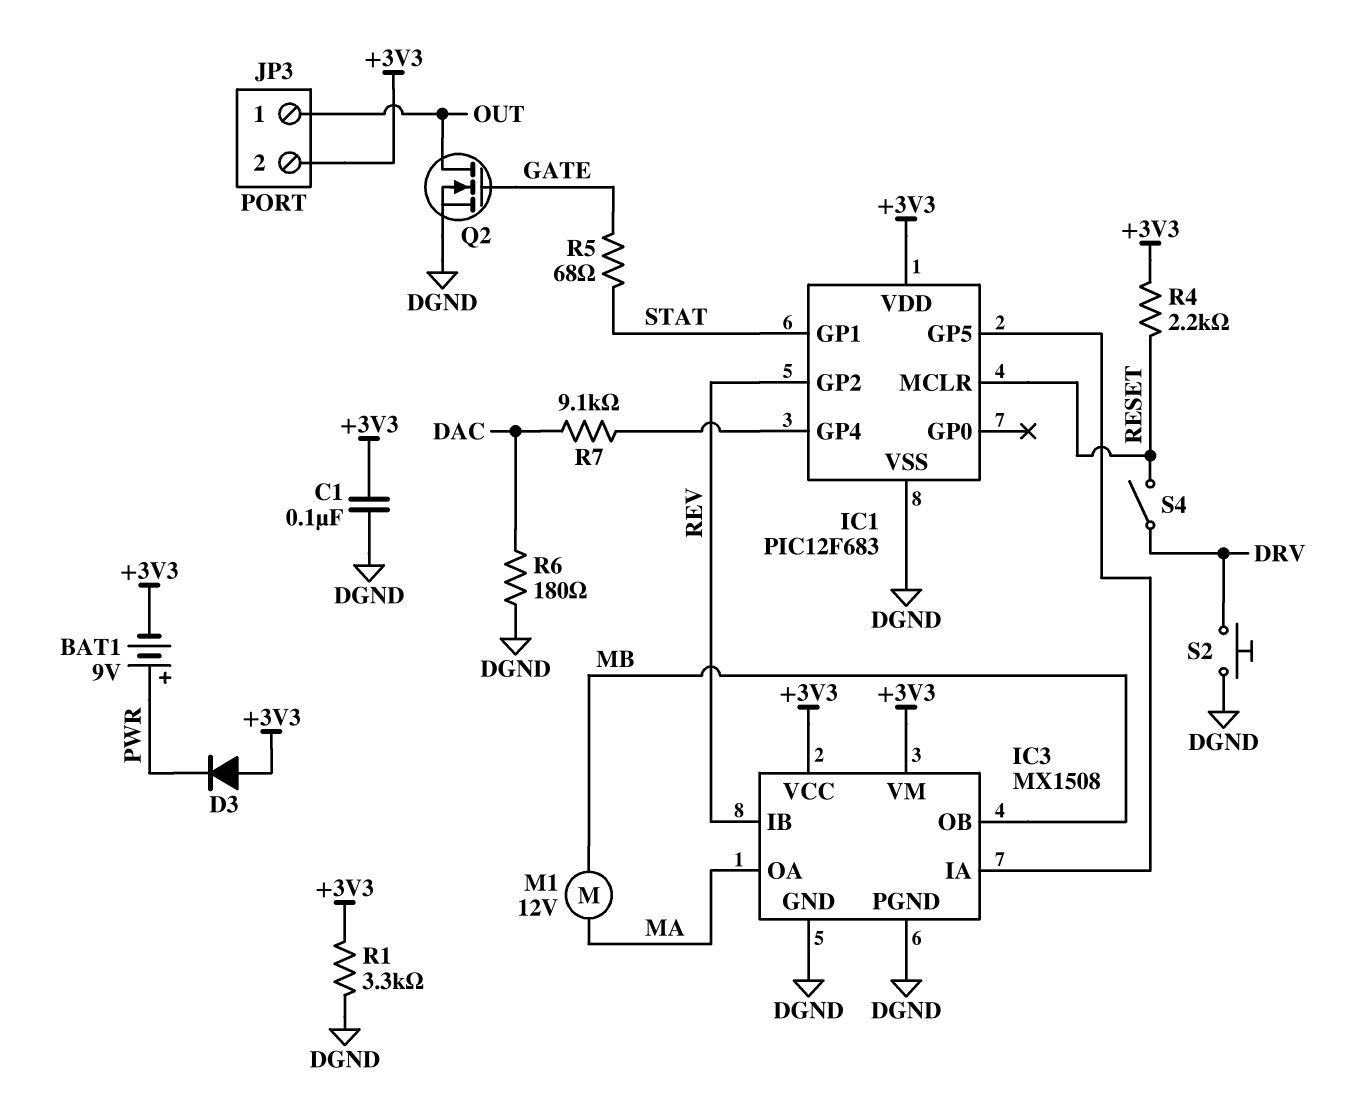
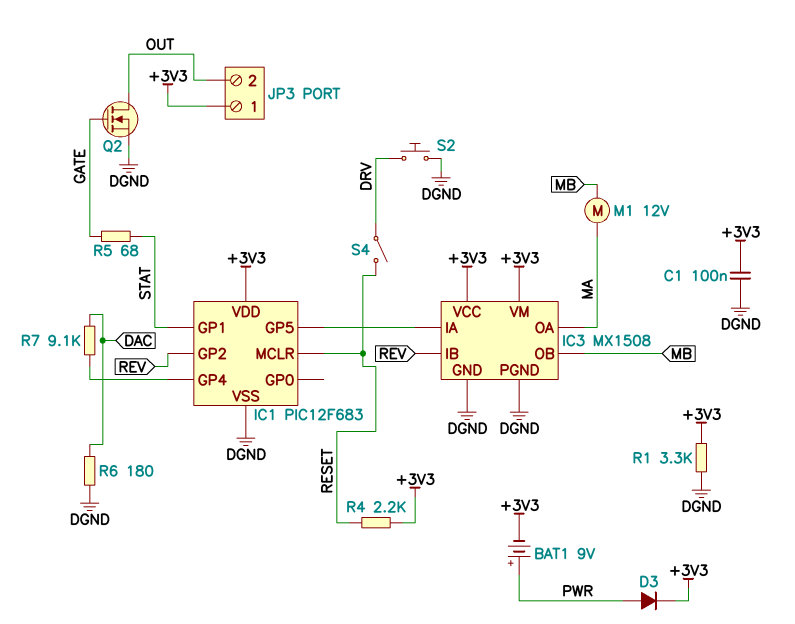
D3: diode (A +3V3, K PWR) -> diode (A PWR, K +3V3)
JP3 pin 1: OUT -> +3V3
JP3 pin 2: +3V3 -> OUT

